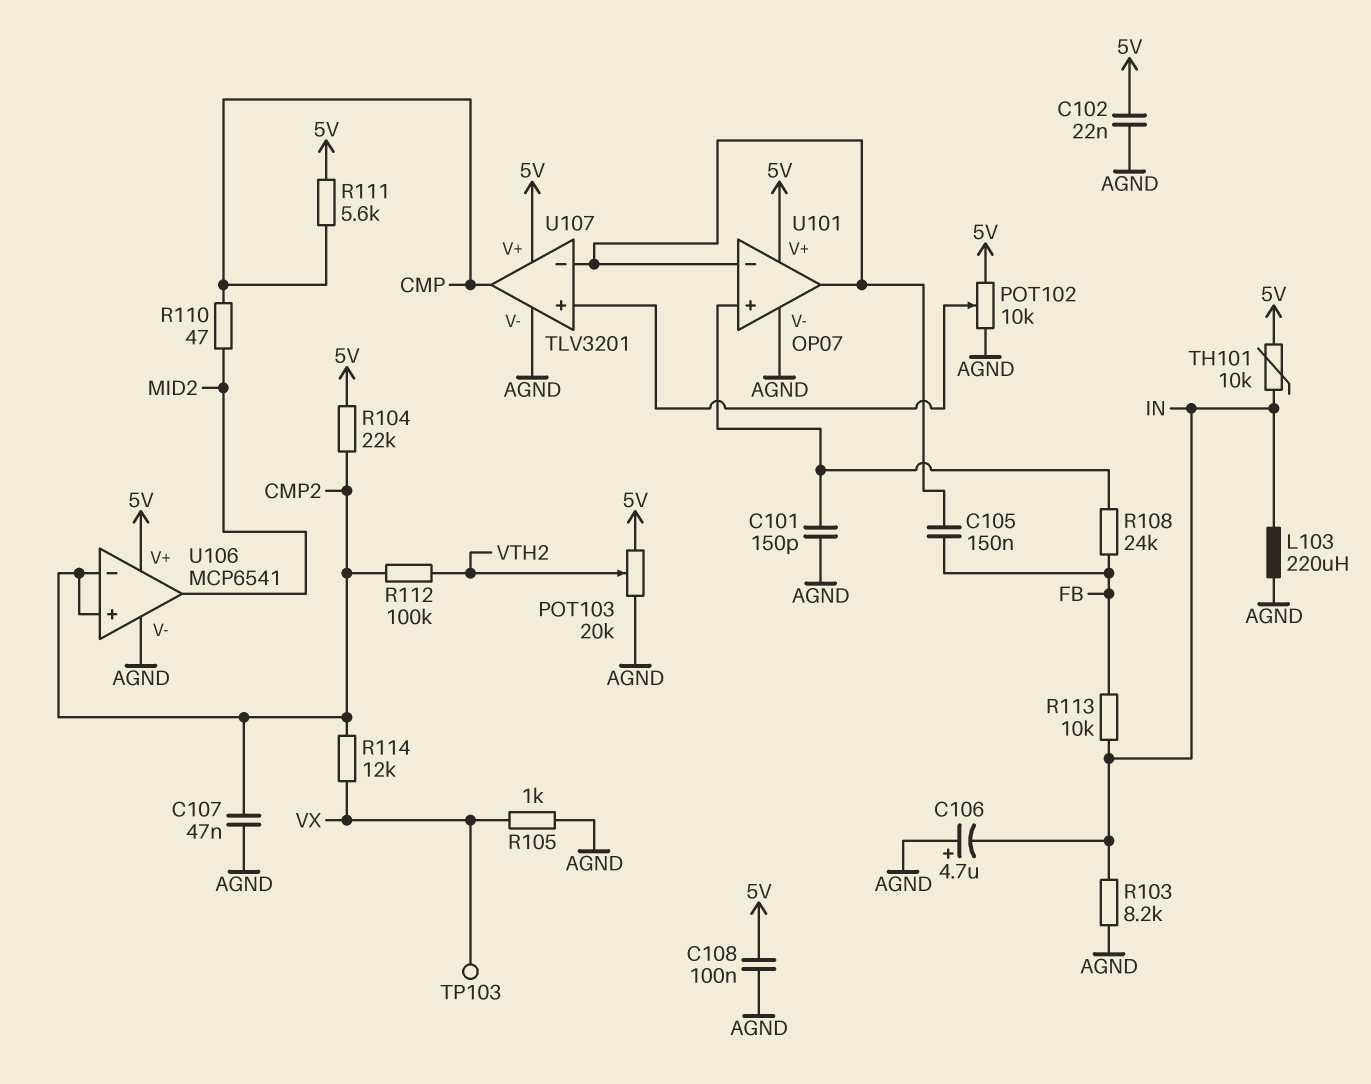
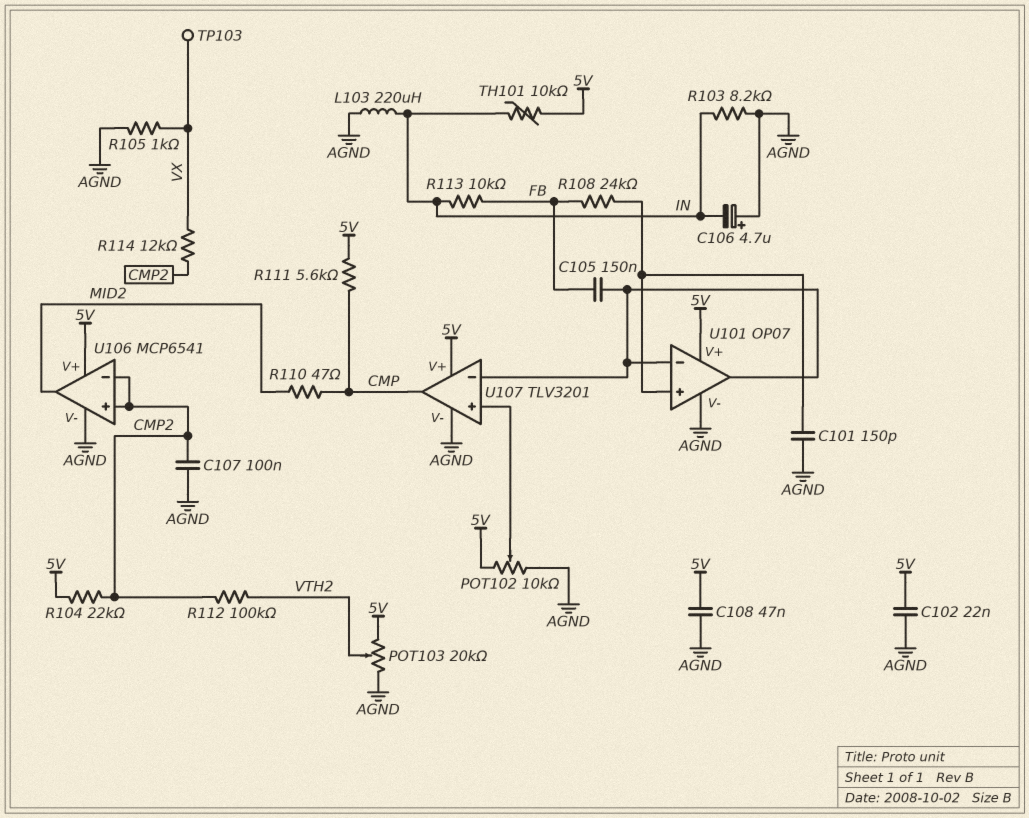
C107: 47nF (AGND, CMP2) -> 100nF (AGND, CMP2)
C108: 100nF (5V, AGND) -> 47nF (5V, AGND)

